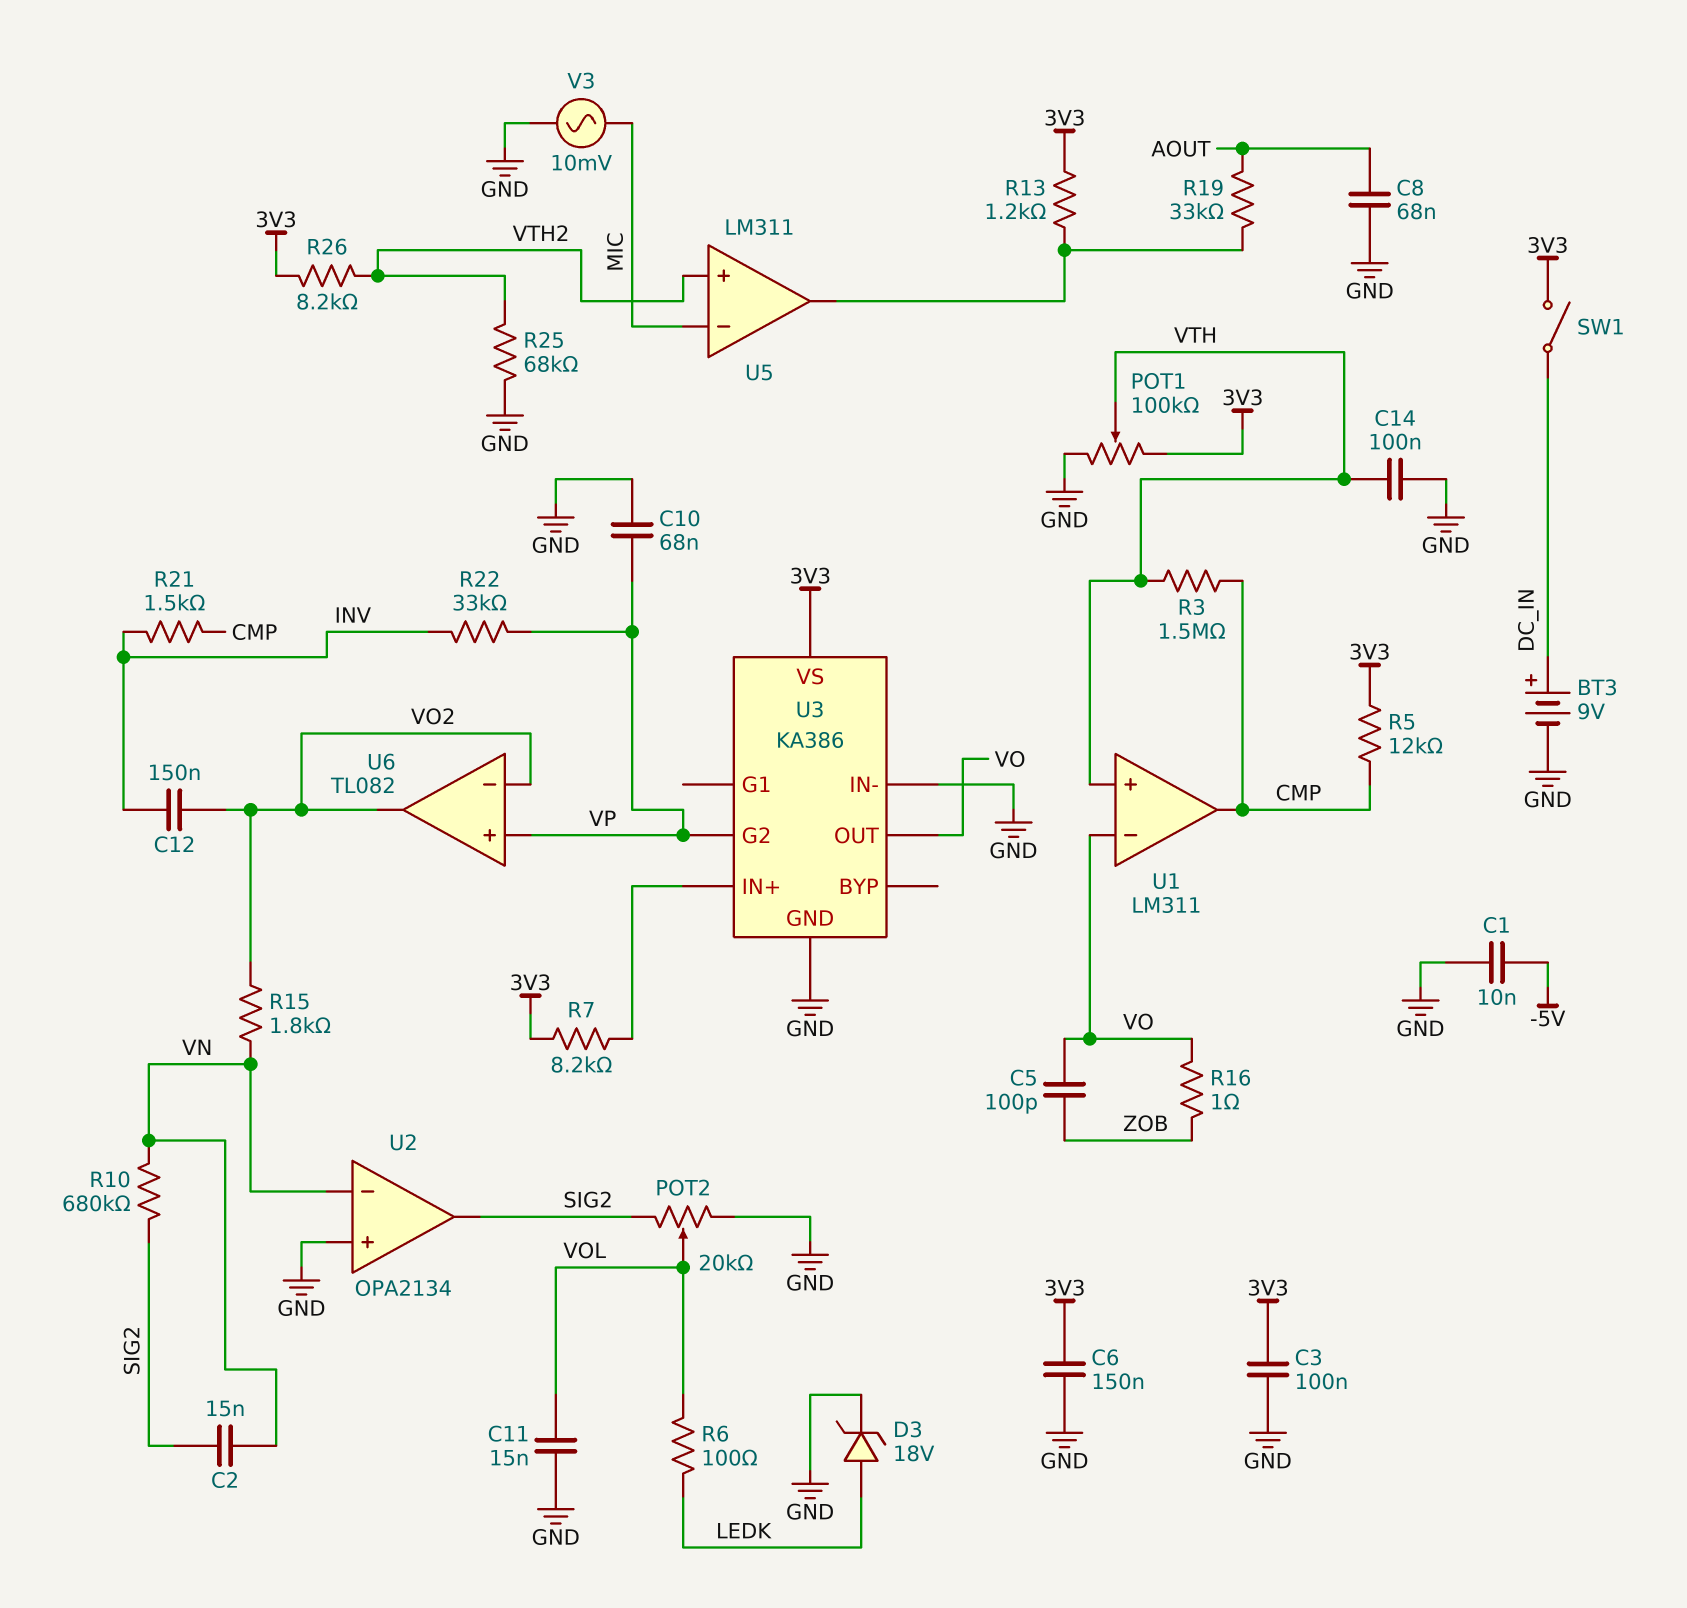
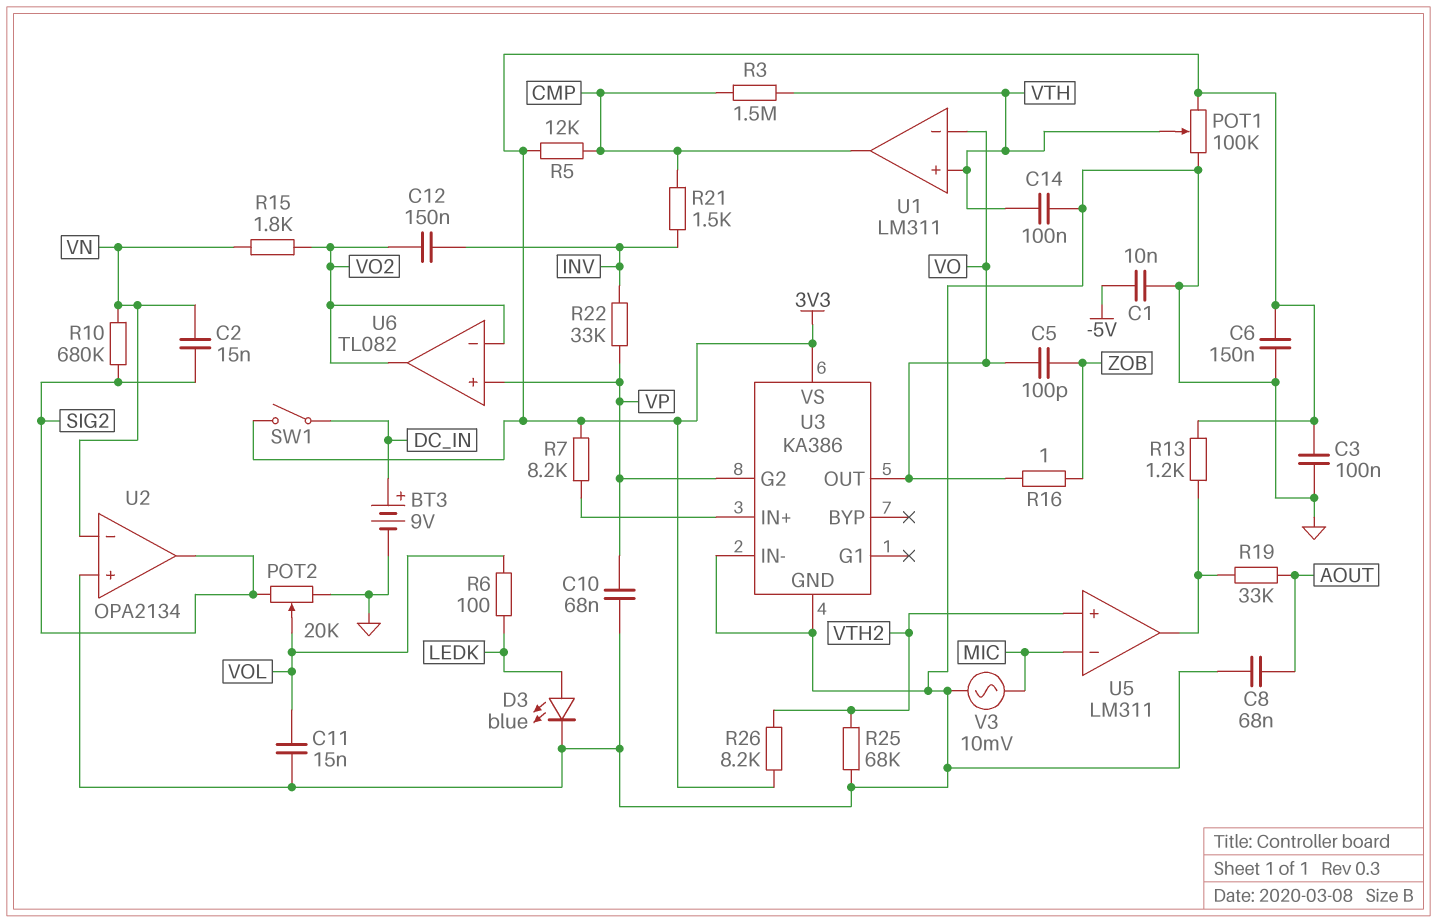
D3: zener 18V (A LEDK, K GND) -> LED blue (A LEDK, K GND)

